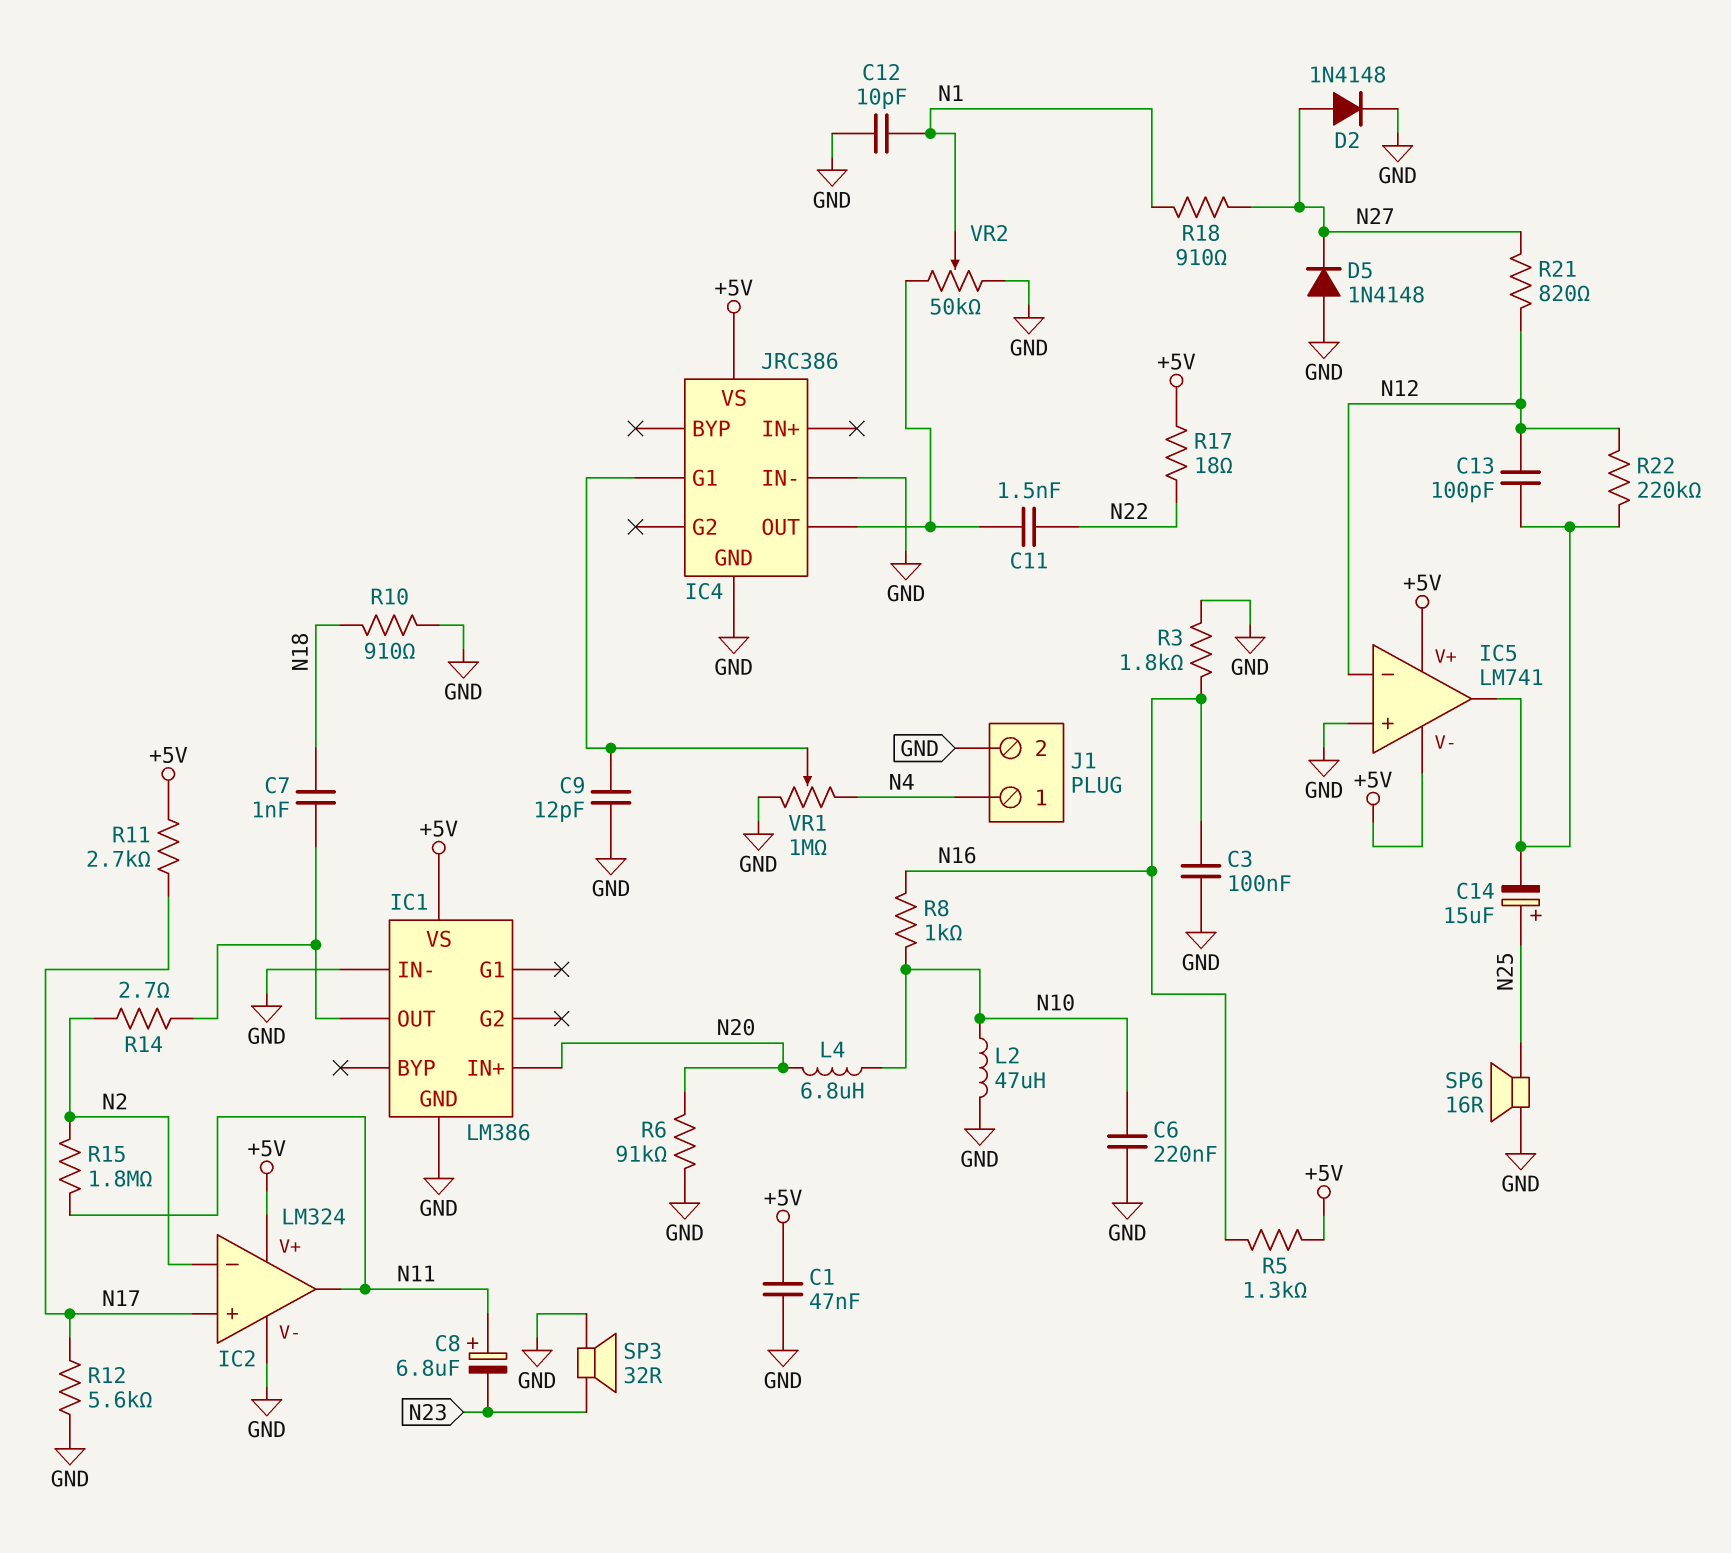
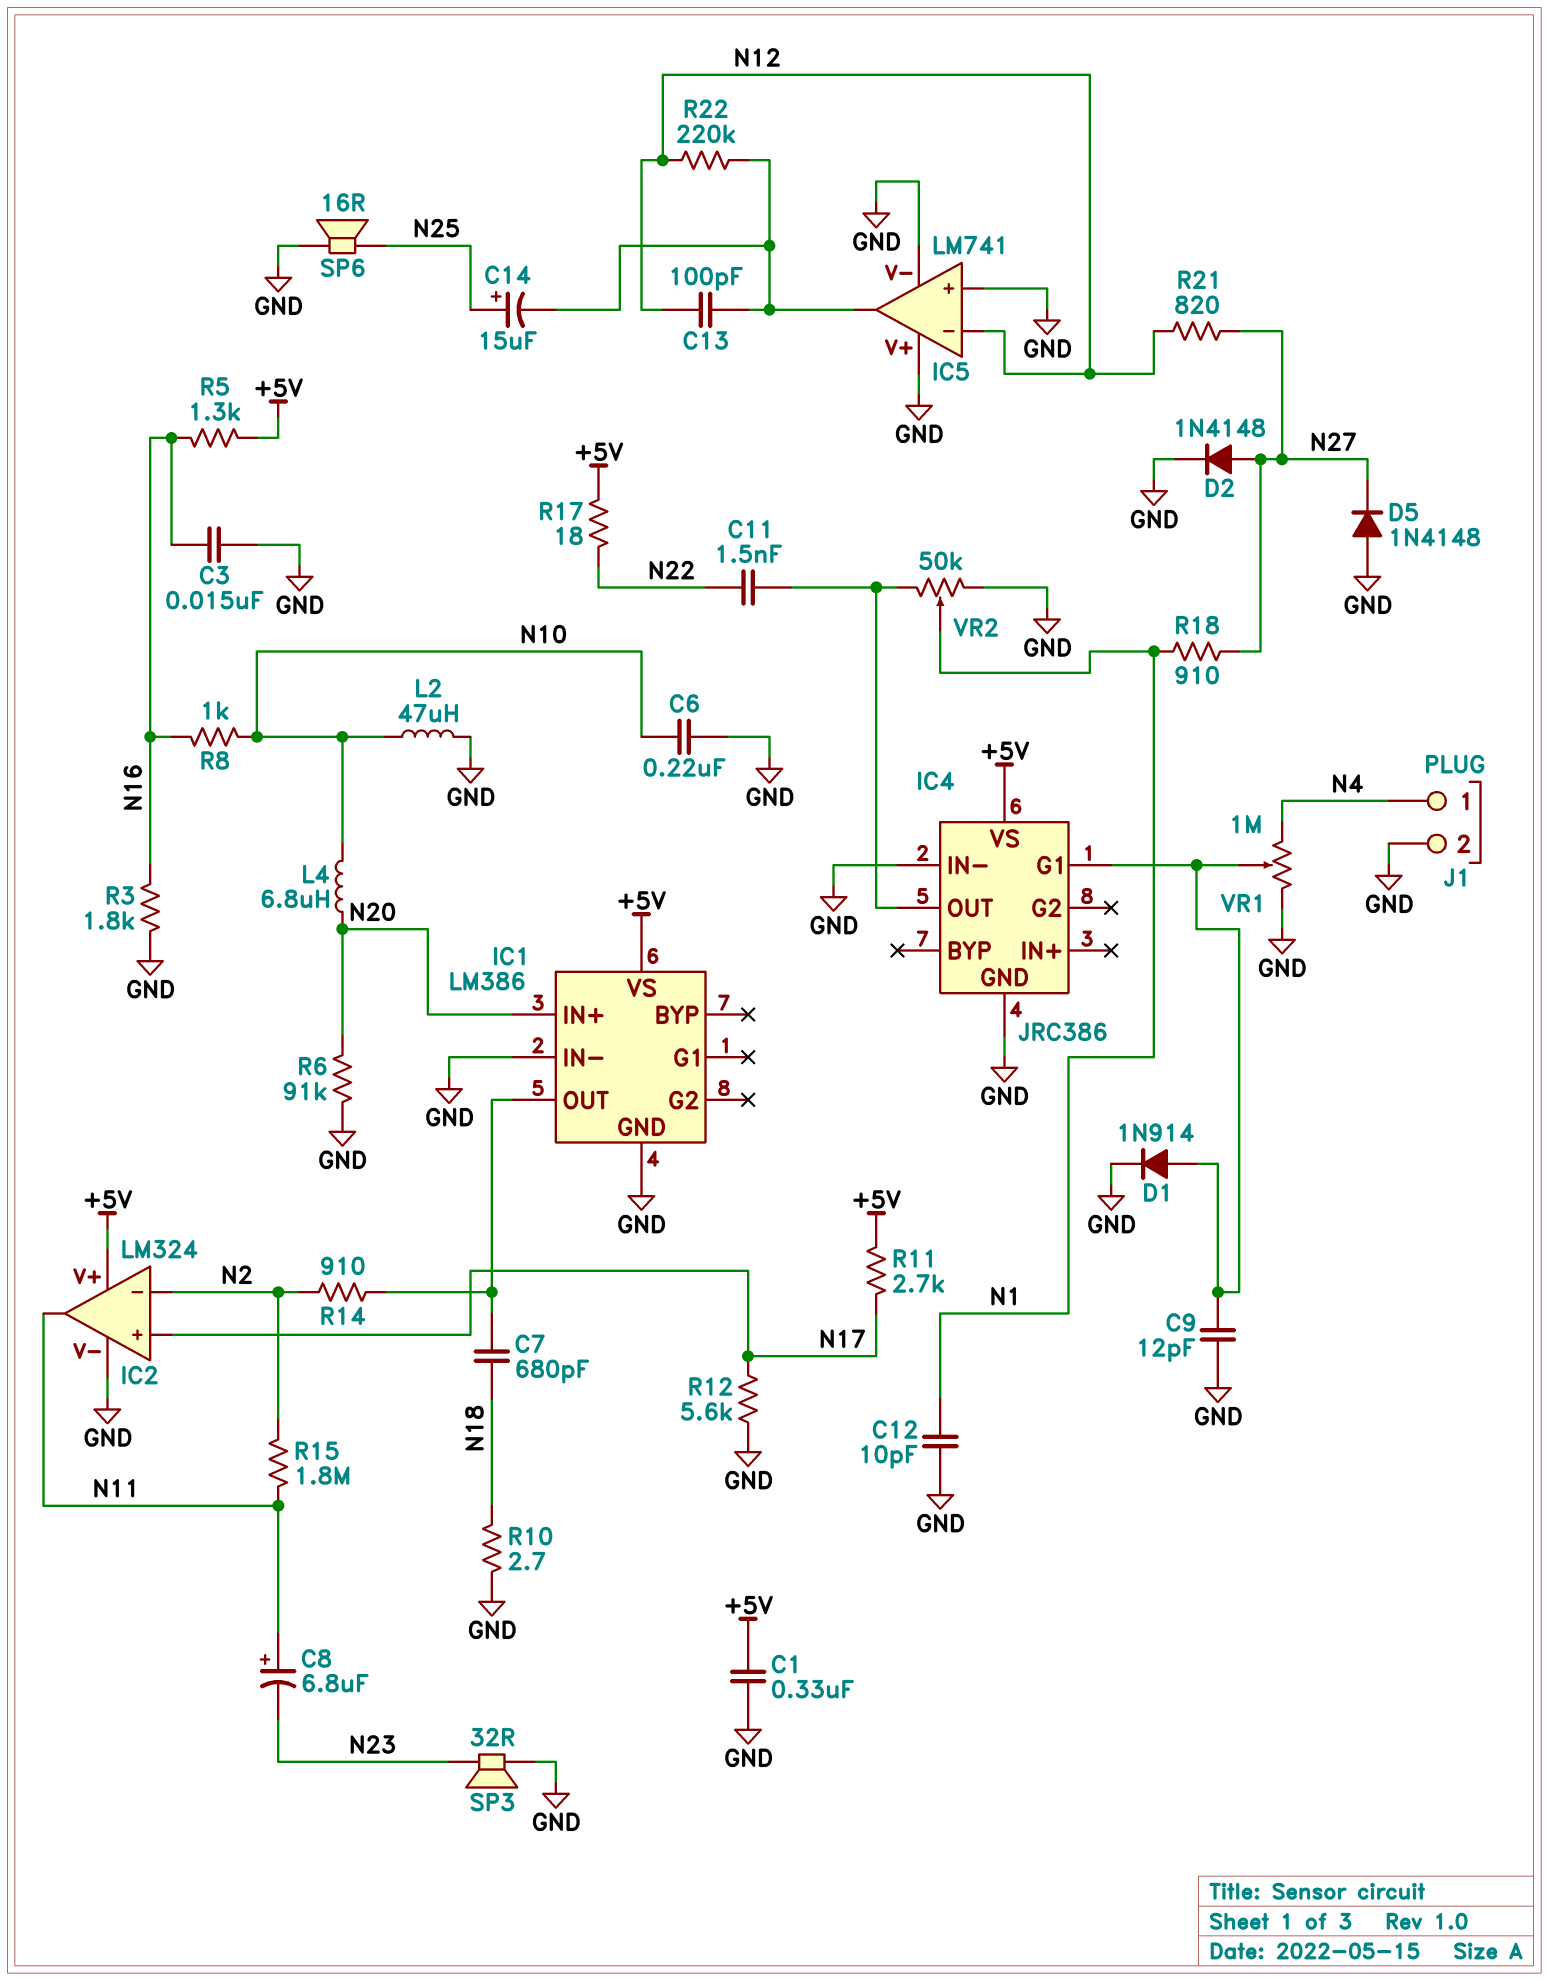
C1: 47nF (+5V, GND) -> 330nF (+5V, GND)
C3: 100nF (GND, N16) -> 15nF (GND, N16)
C7: 1nF (IC1/OUT, N18) -> 680pF (IC1/OUT, N18)
D1: none -> diode 1N914 (A IC4/G1, K GND)
IC5 pin V+: +5V -> GND
IC5 pin V-: +5V -> GND
R10: 910 (GND, N18) -> 2.7 (GND, N18)
R14: 2.7 (IC1/OUT, N2) -> 910 (IC1/OUT, N2)

